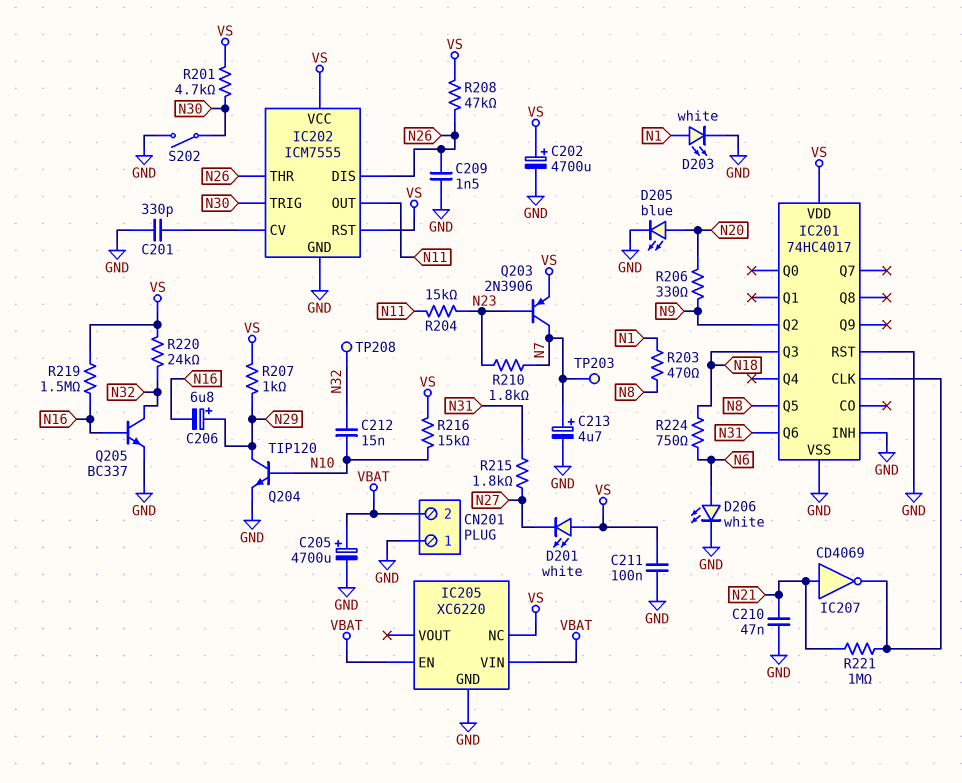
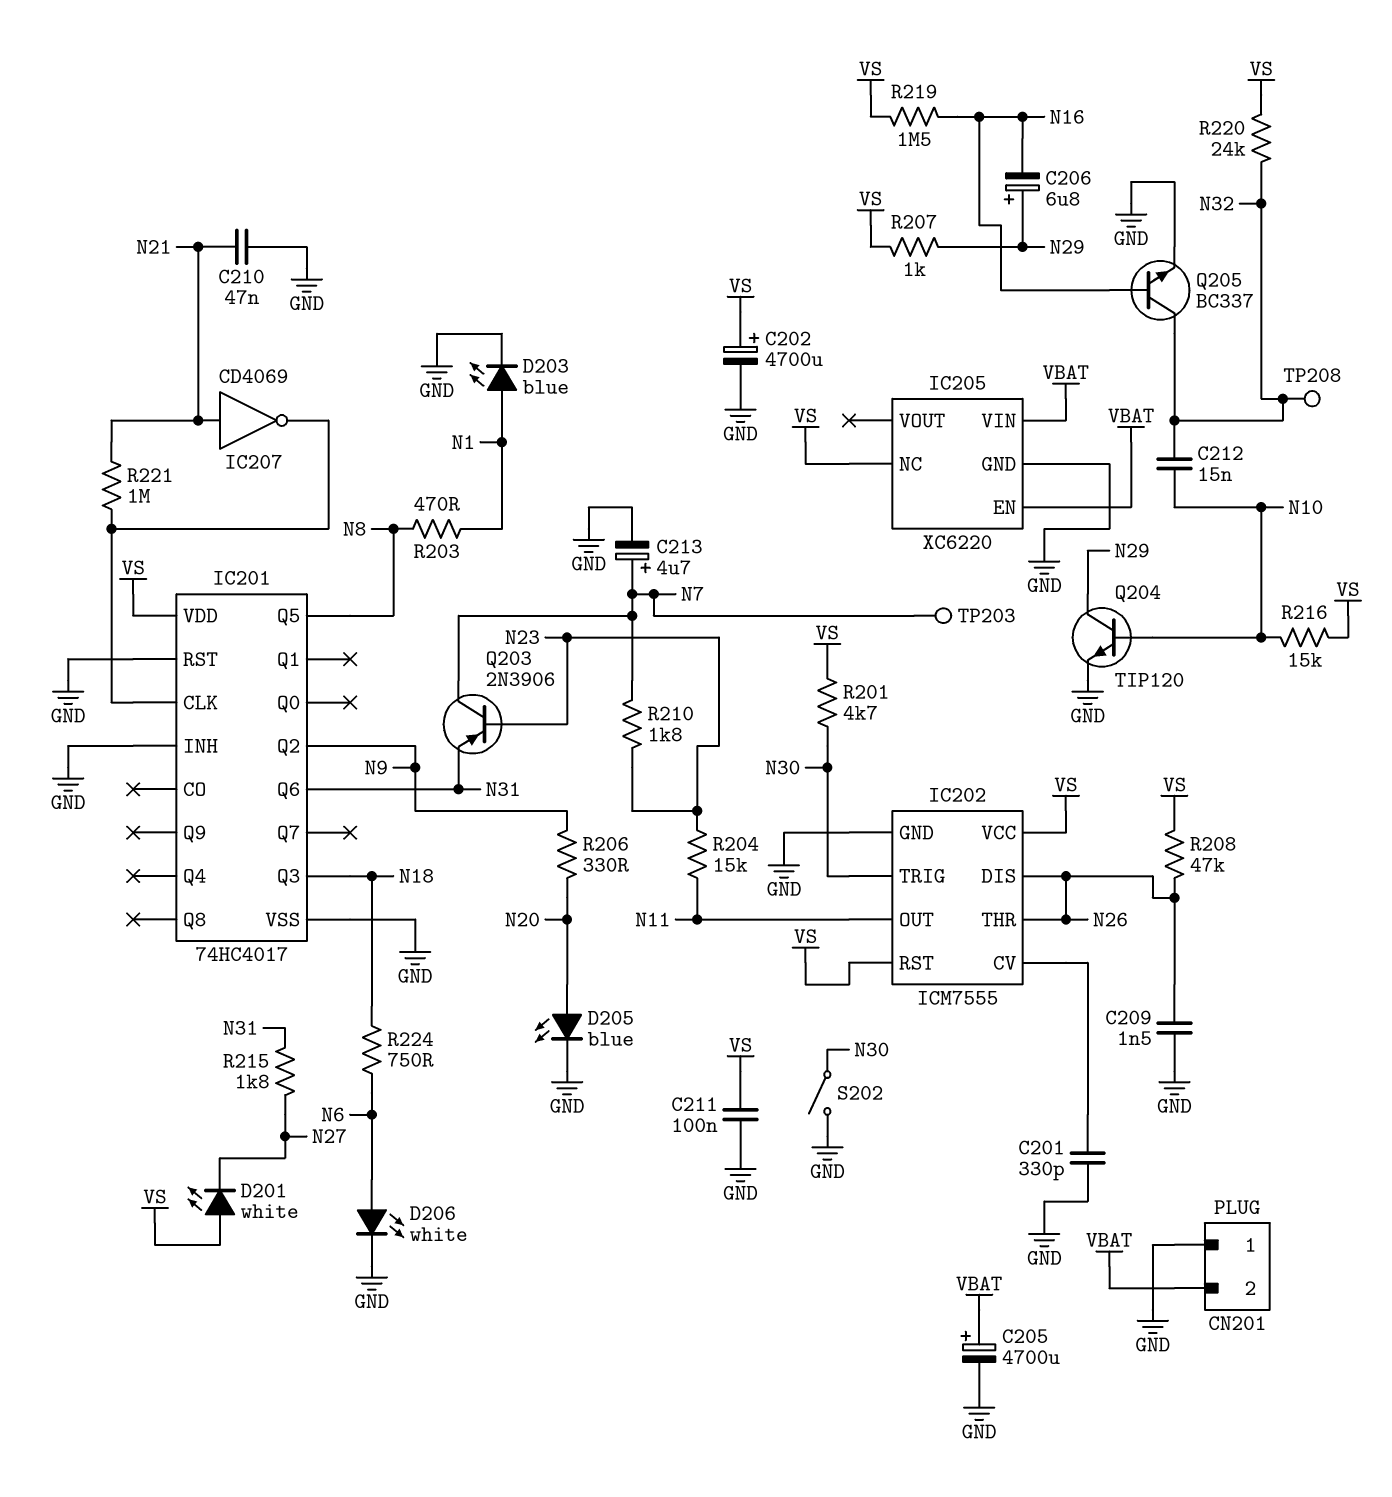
D203: LED white (A N1, K GND) -> LED blue (A N1, K GND)
Q203: PNP 2N3906 (B N23, C N7, E VS) -> PNP 2N3906 (B N23, C N7, E N31)

